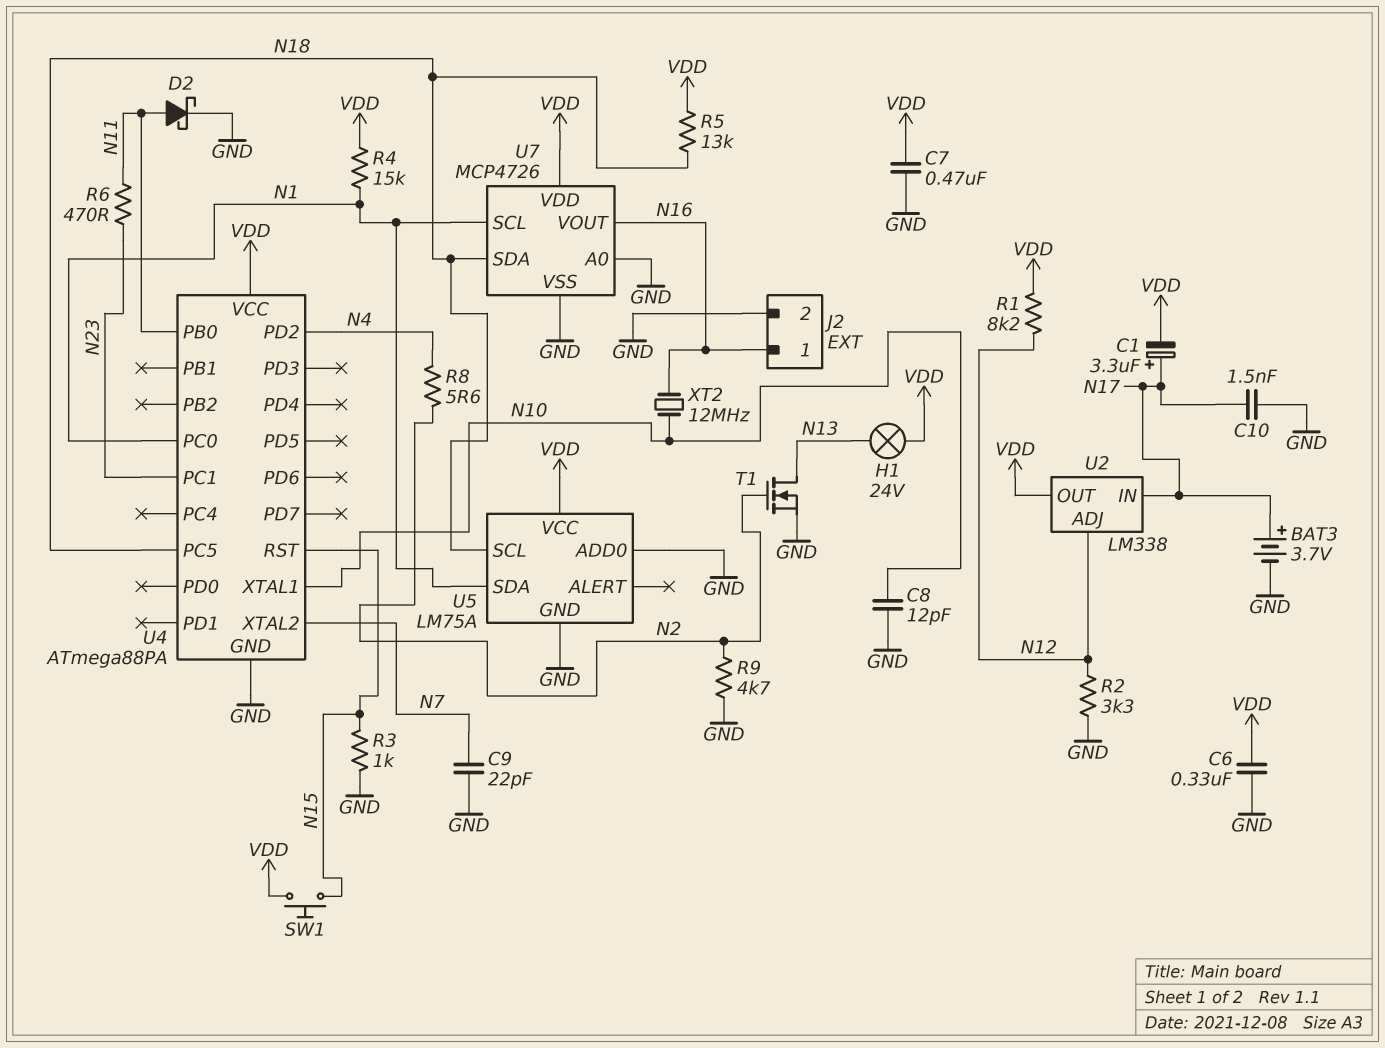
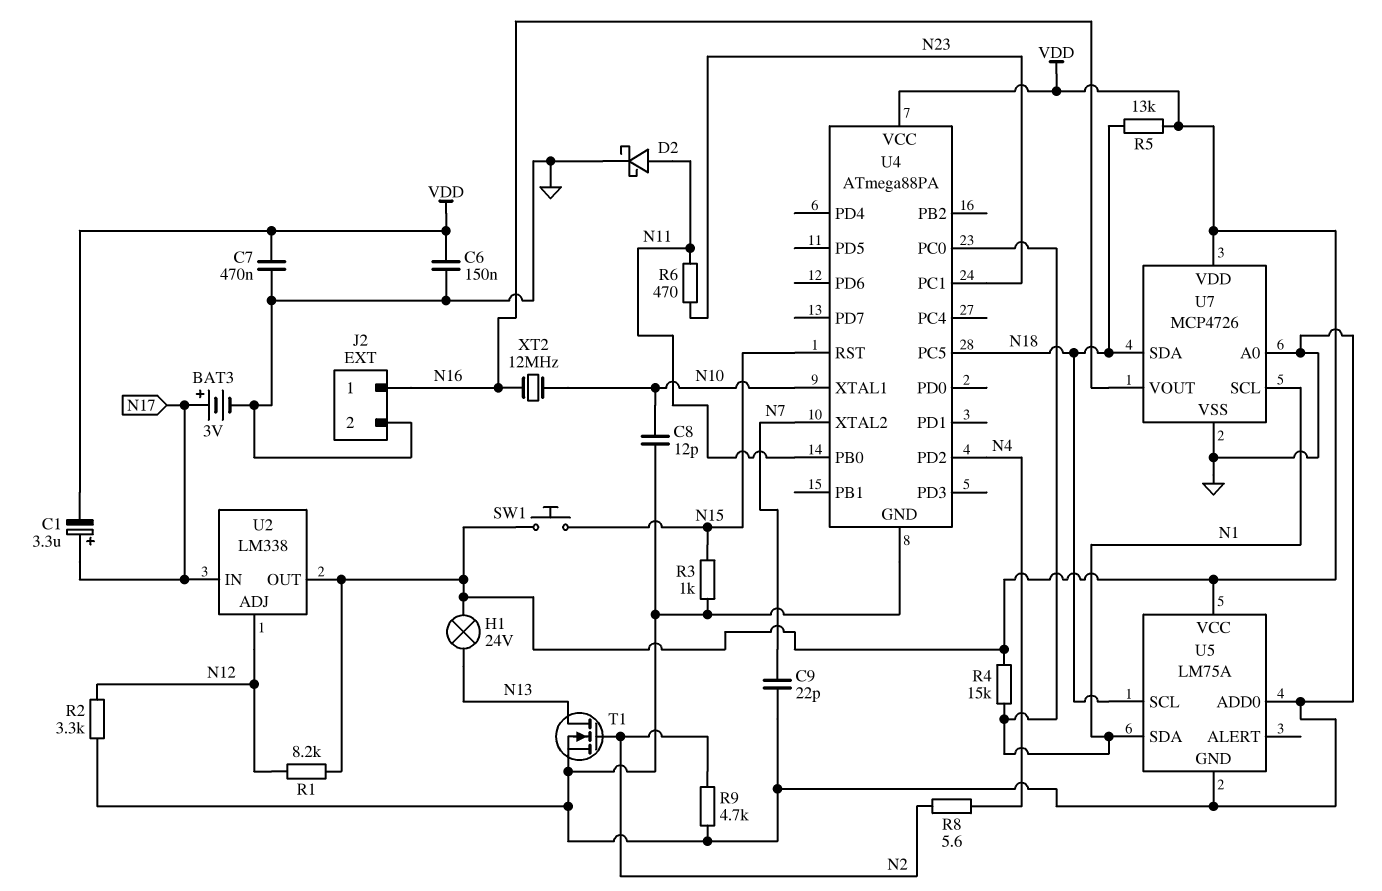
BAT3: 3.7V (plus N17, minus GND) -> 3V (plus N17, minus GND)
C6: 330nF (GND, VDD) -> 150nF (GND, VDD)
C10: 1.5nF (GND, N17) -> none

